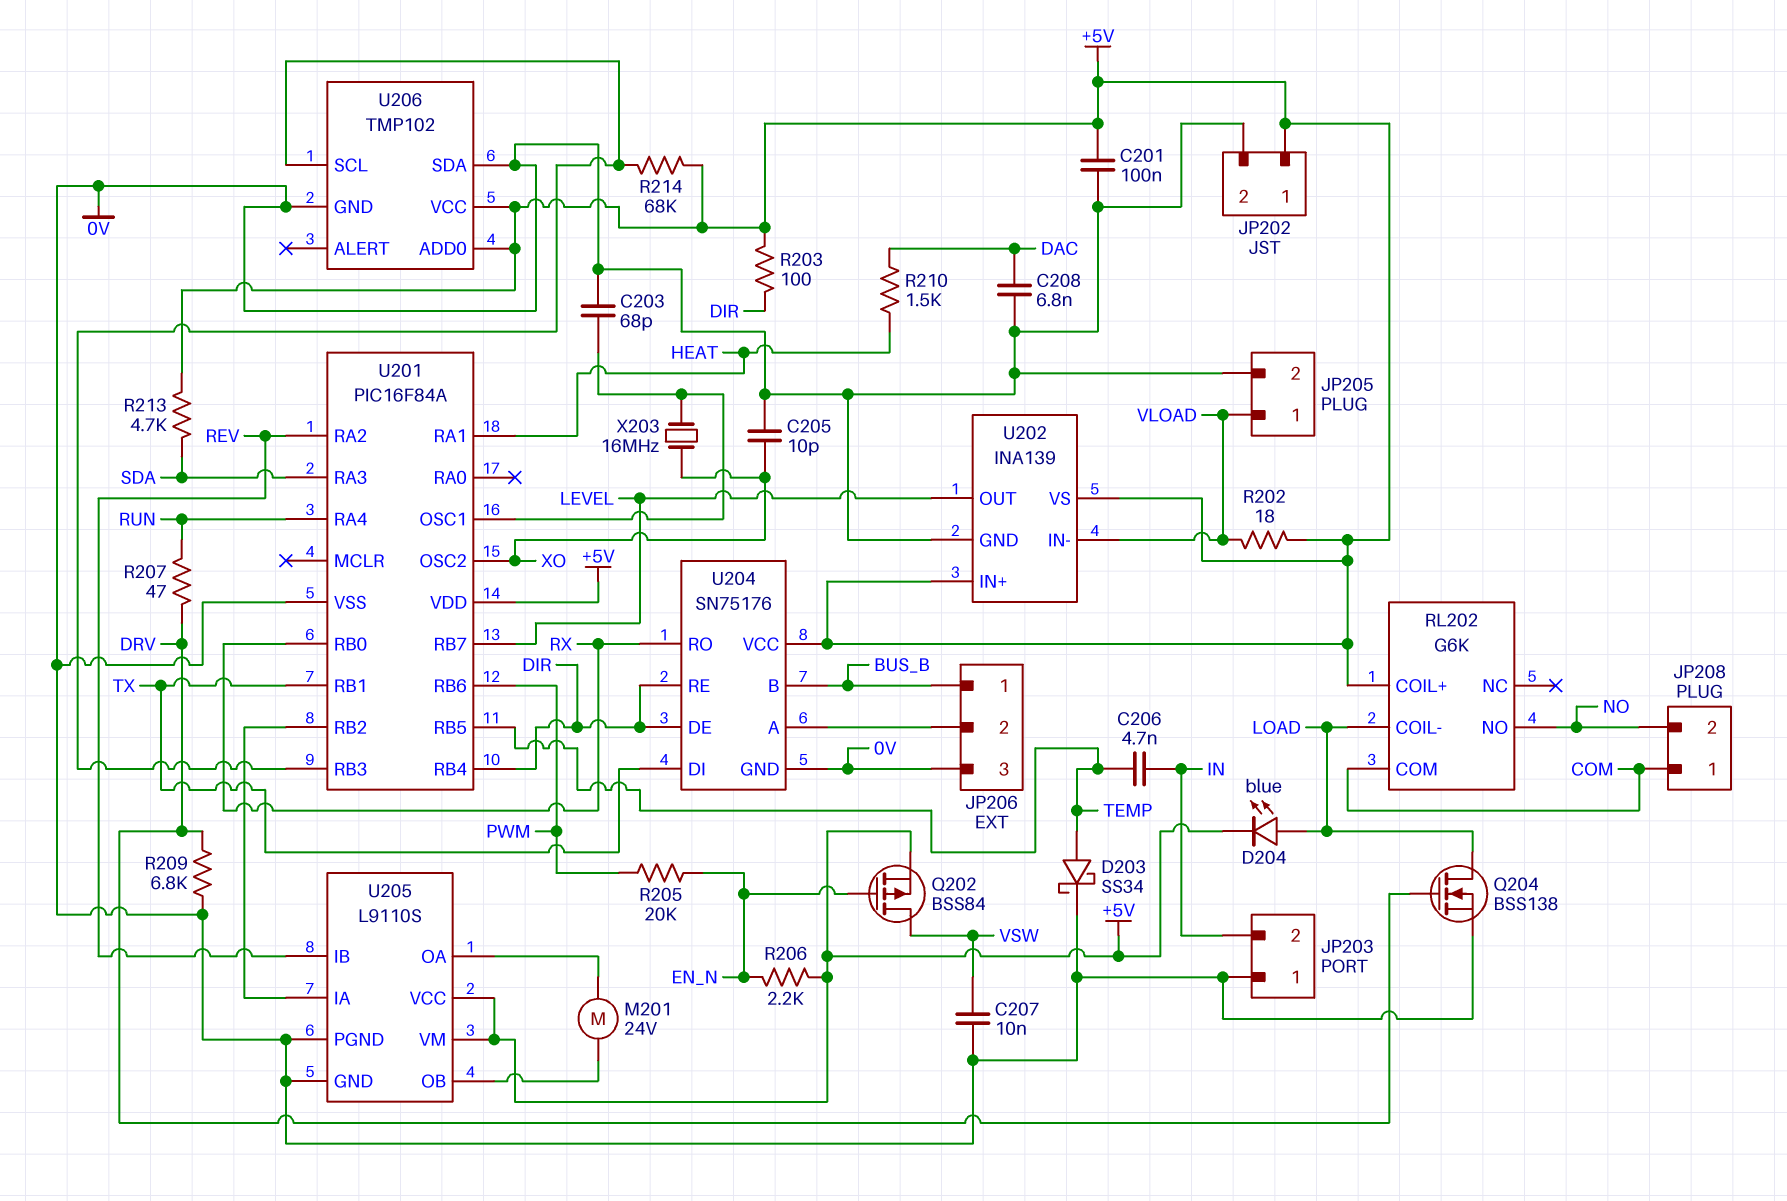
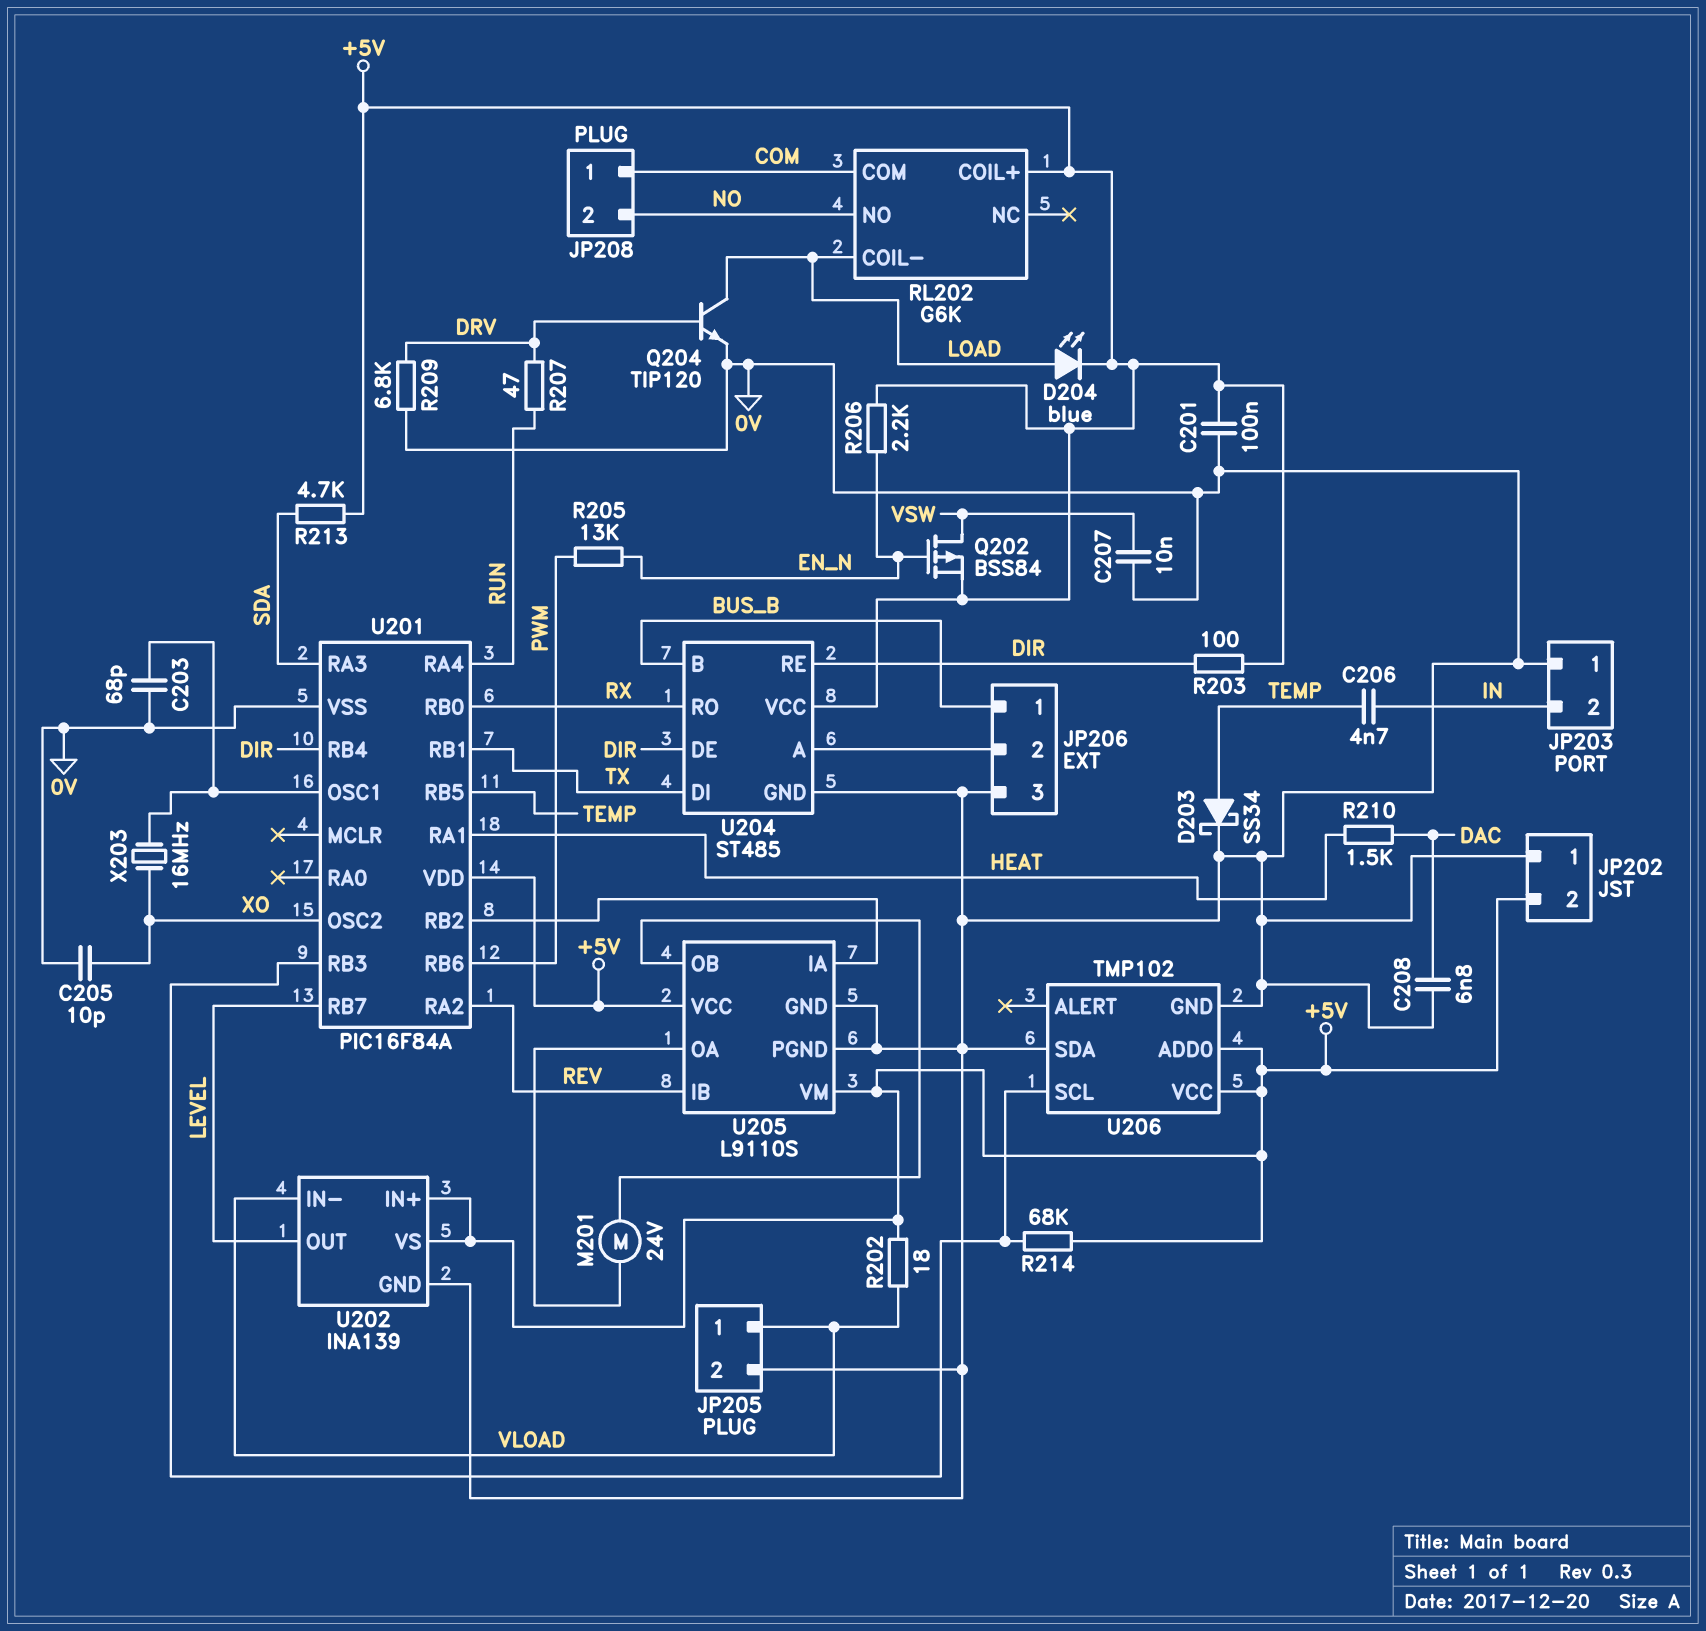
JP202 pin 1: +5V -> 0V
JP202 pin 2: 0V -> +5V
Q204: NMOS BSS138 (G DRV, D LOAD, S 0V) -> NPN TIP120 (B DRV, C LOAD, E 0V)
R205: 20k (EN_N, PWM) -> 13k (EN_N, PWM)
U204: SN75176 -> ST485

